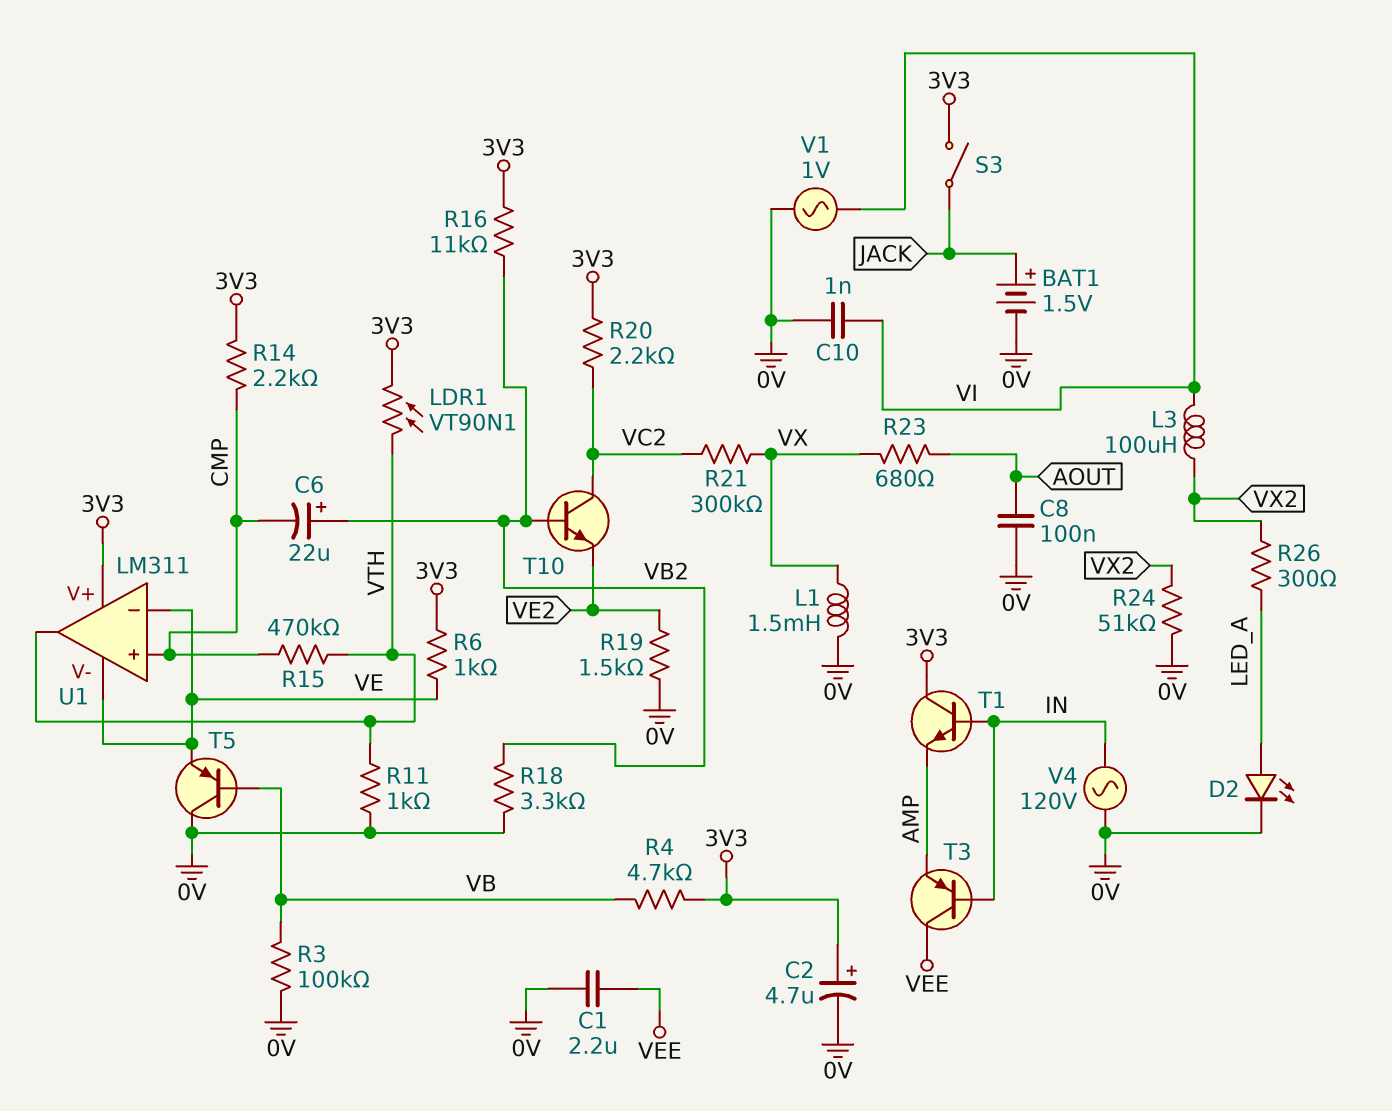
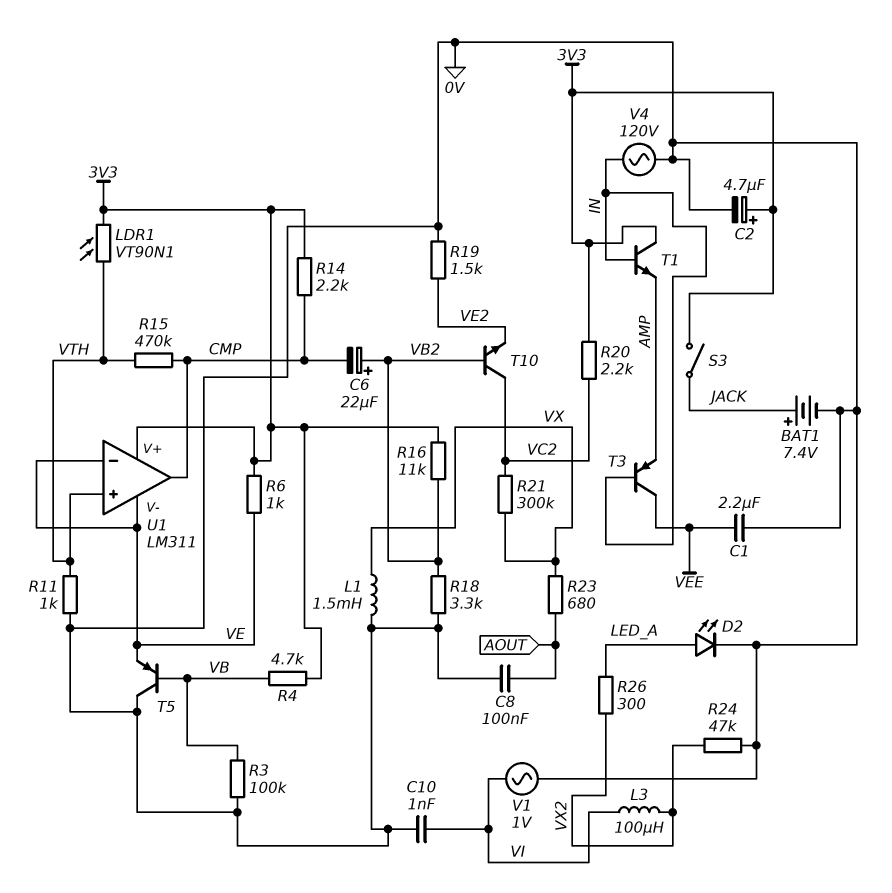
BAT1: 1.5V (plus JACK, minus 0V) -> 7.4V (plus JACK, minus 0V)
R24: 51k (0V, VX2) -> 47k (0V, VX2)
U1 pin in+: CMP -> VTH
U1 pin out: VTH -> CMP

